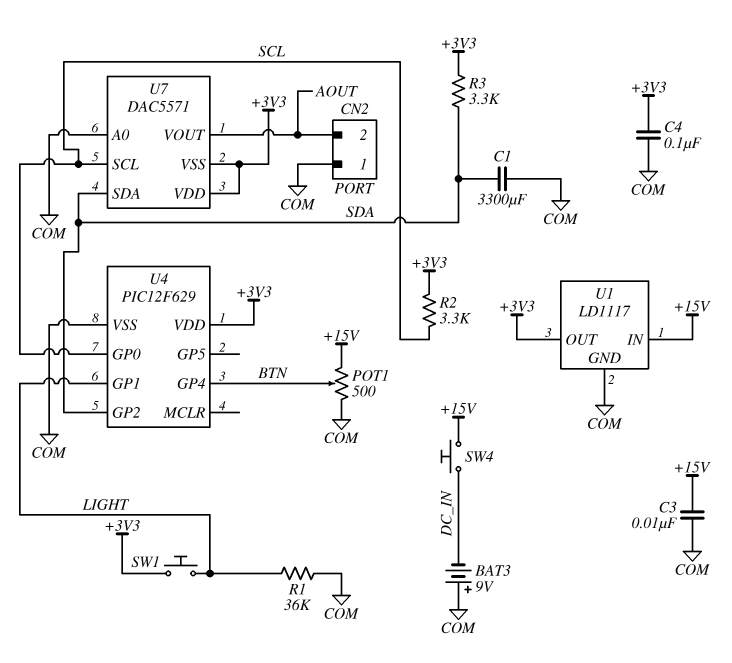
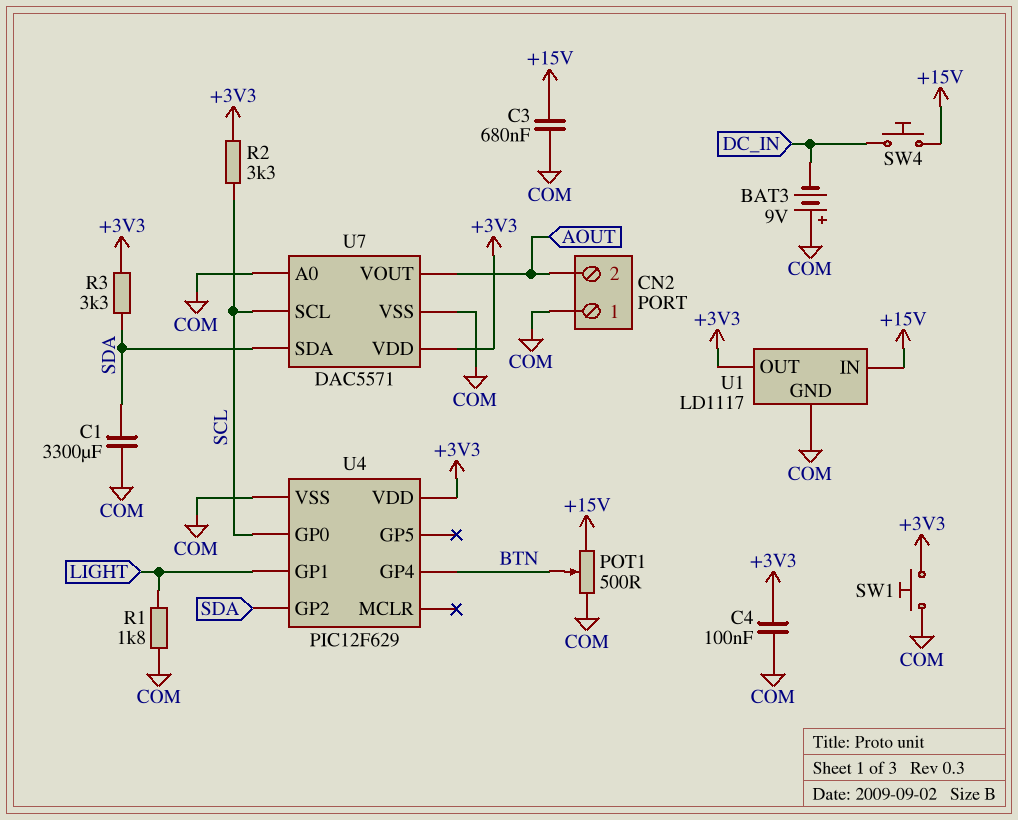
C3: 10nF (+15V, COM) -> 680nF (+15V, COM)
R1: 36k (COM, LIGHT) -> 1.8k (COM, LIGHT)
SW1: button (+3V3, LIGHT) -> button (+3V3, COM)
U7 pin VSS: +3V3 -> COM

